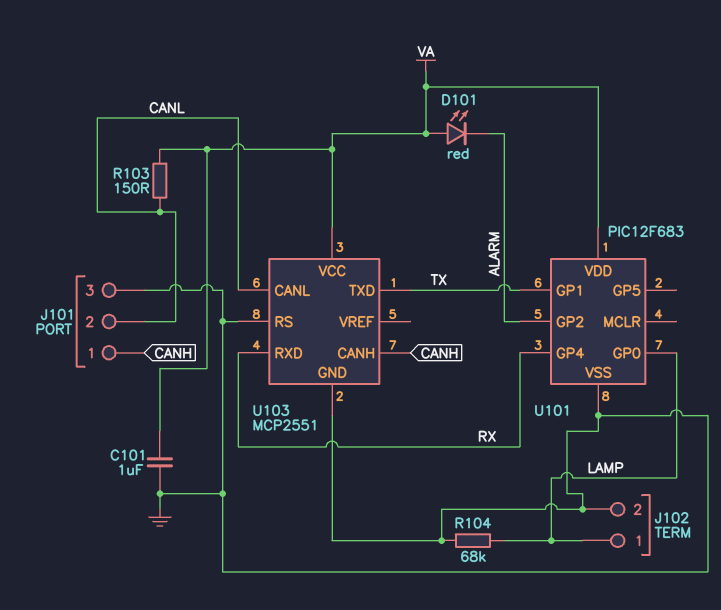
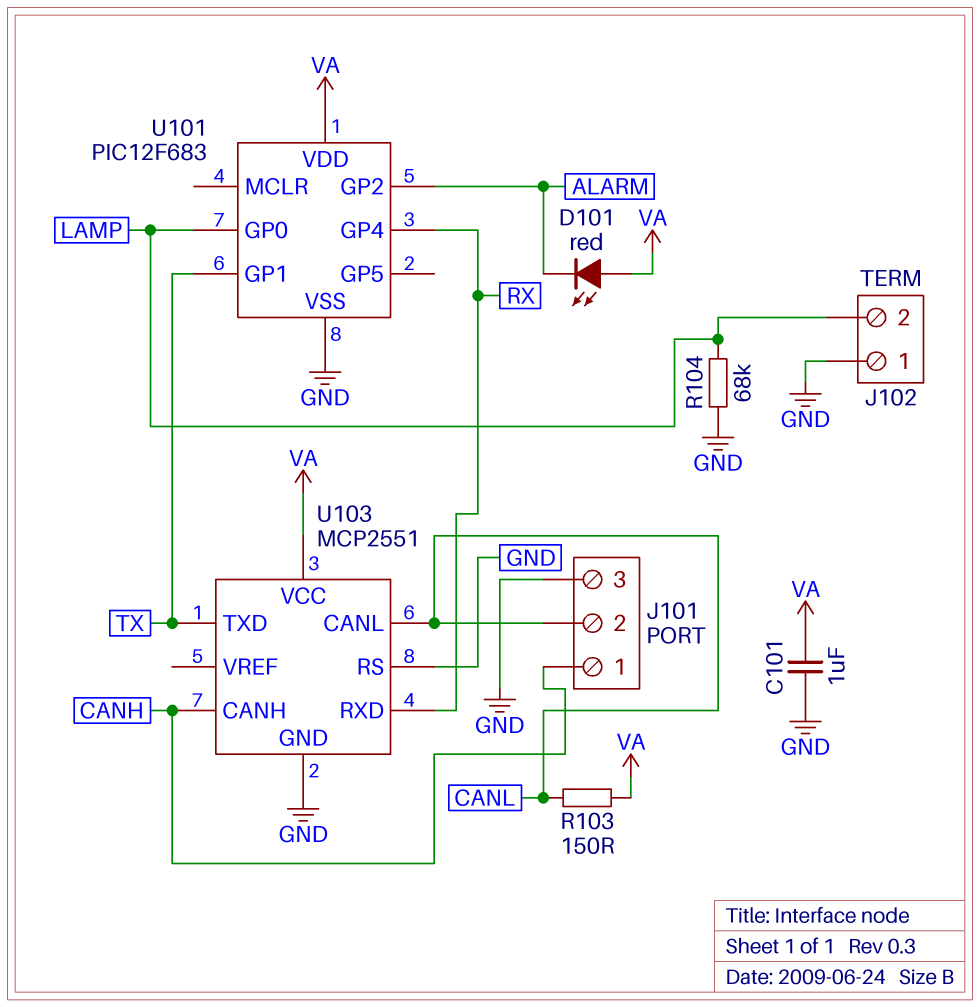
J102 pin 1: LAMP -> GND
J102 pin 2: GND -> LAMP

